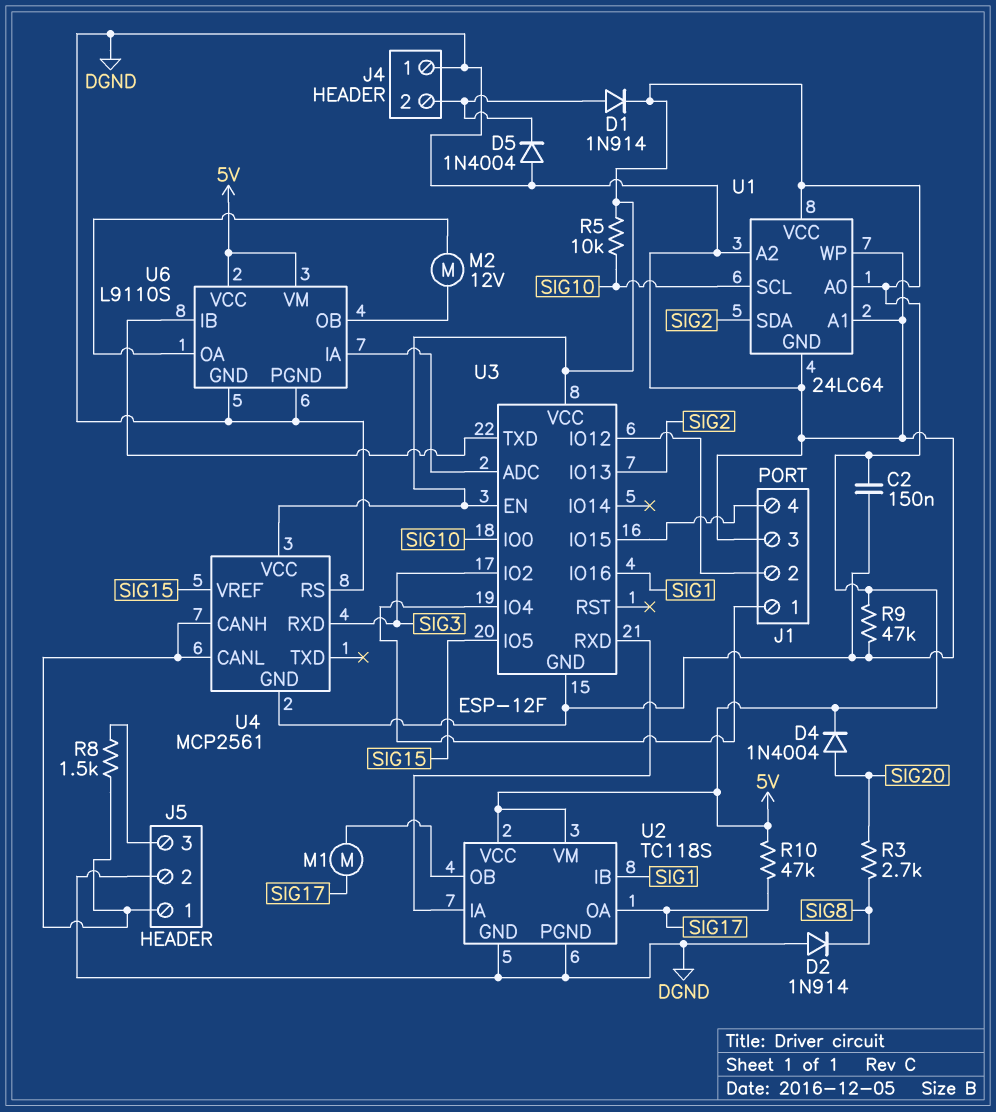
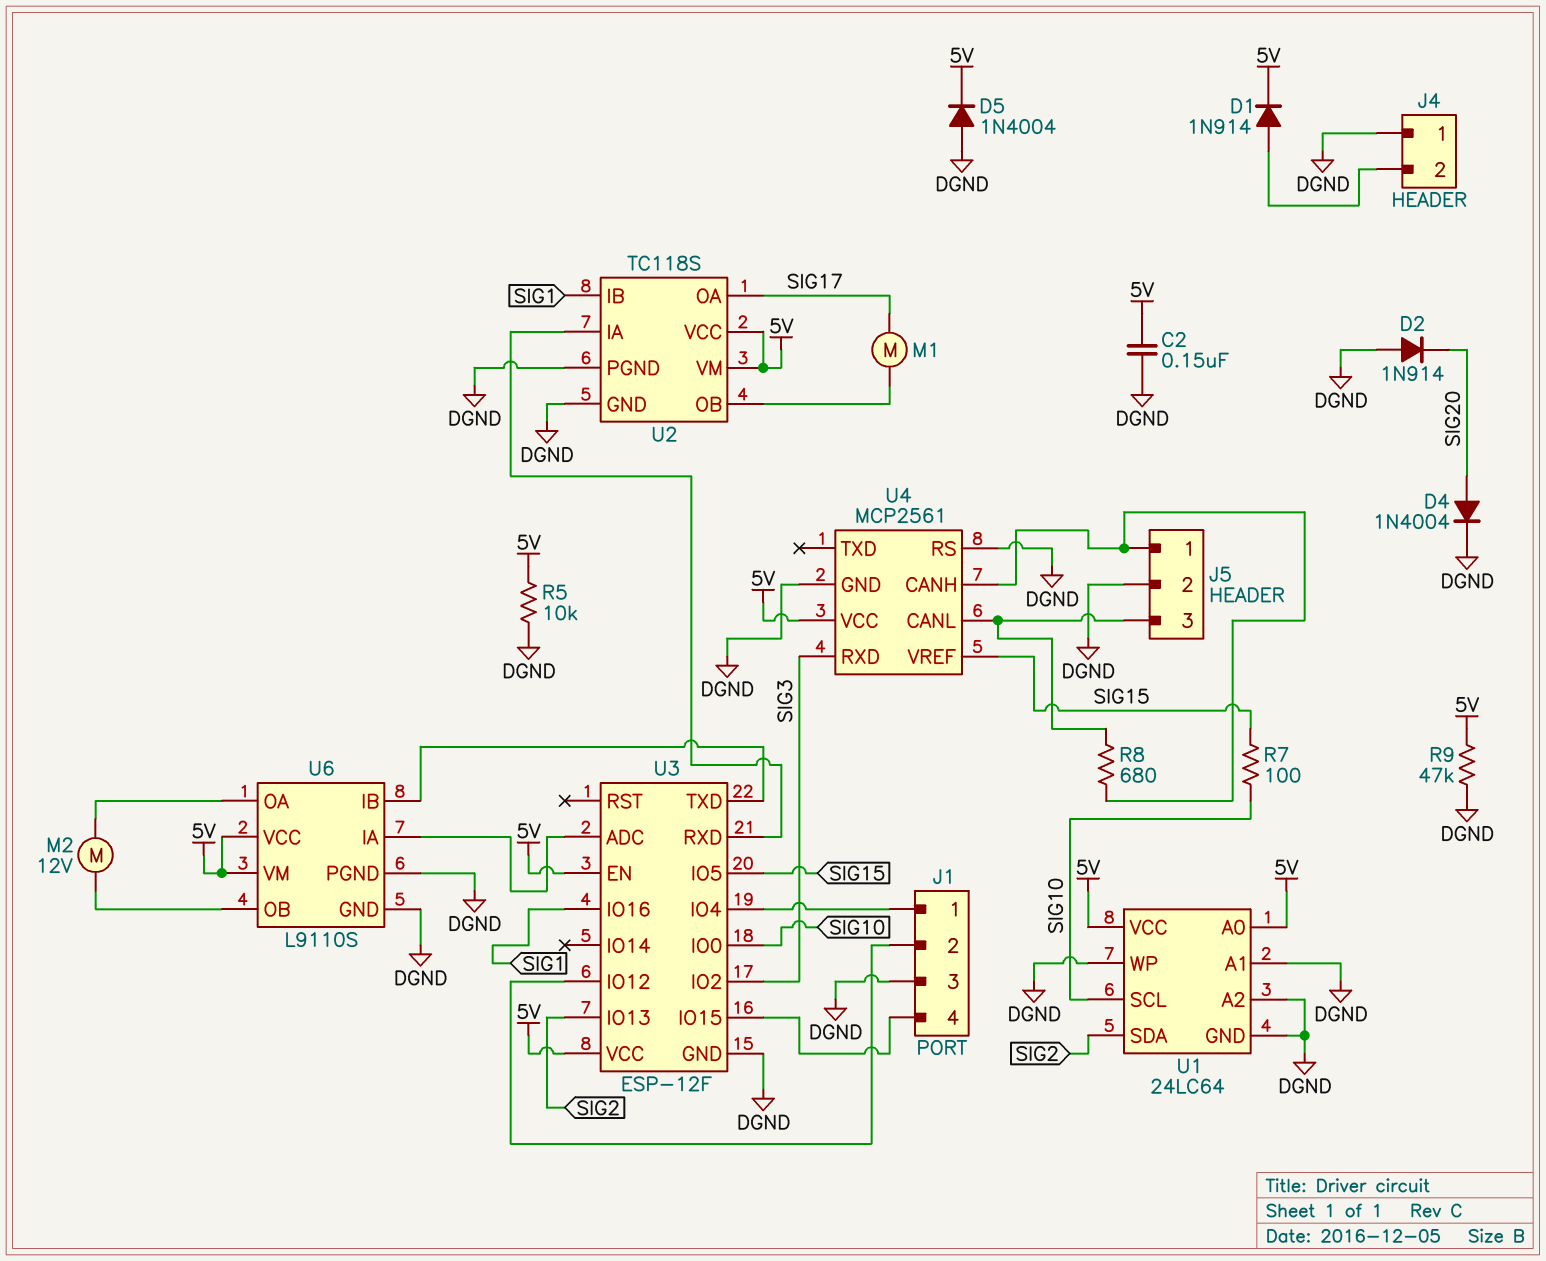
D2: diode 1N914 (A DGND, K SIG8) -> diode 1N914 (A DGND, K SIG20)
D4: diode 1N4004 (A SIG20, K 5V) -> diode 1N4004 (A SIG20, K DGND)
D5: diode 1N4004 (A DGND, K J4/2) -> diode 1N4004 (A DGND, K 5V)
R3: 2.7k (SIG8, SIG20) -> none
R5: 10k (5V, SIG10) -> 10k (5V, DGND)
R7: none -> 100 (SIG10, SIG15)
R8: 1.5k (J5/1, J5/3) -> 680 (J5/1, J5/3)
R10: 47k (5V, SIG17) -> none
U4 pin CANL: J5/1 -> J5/3

